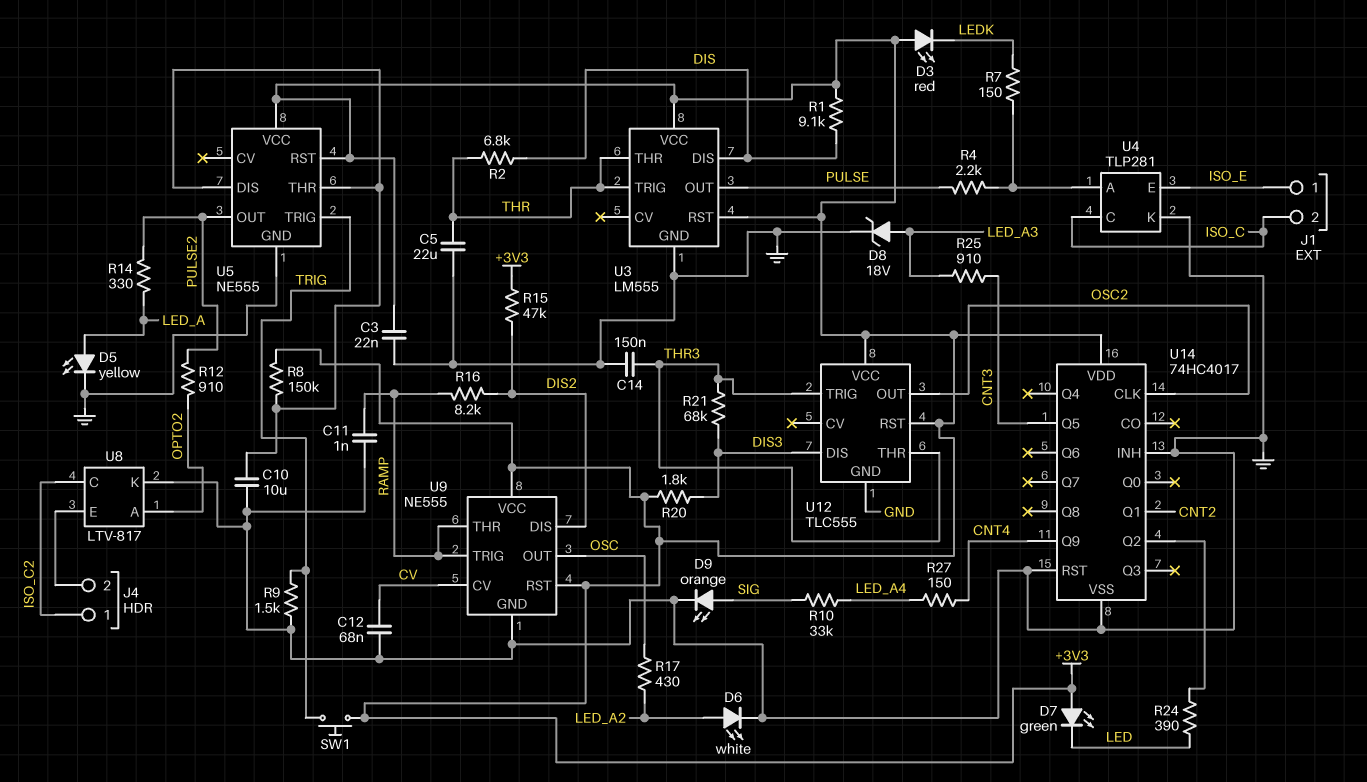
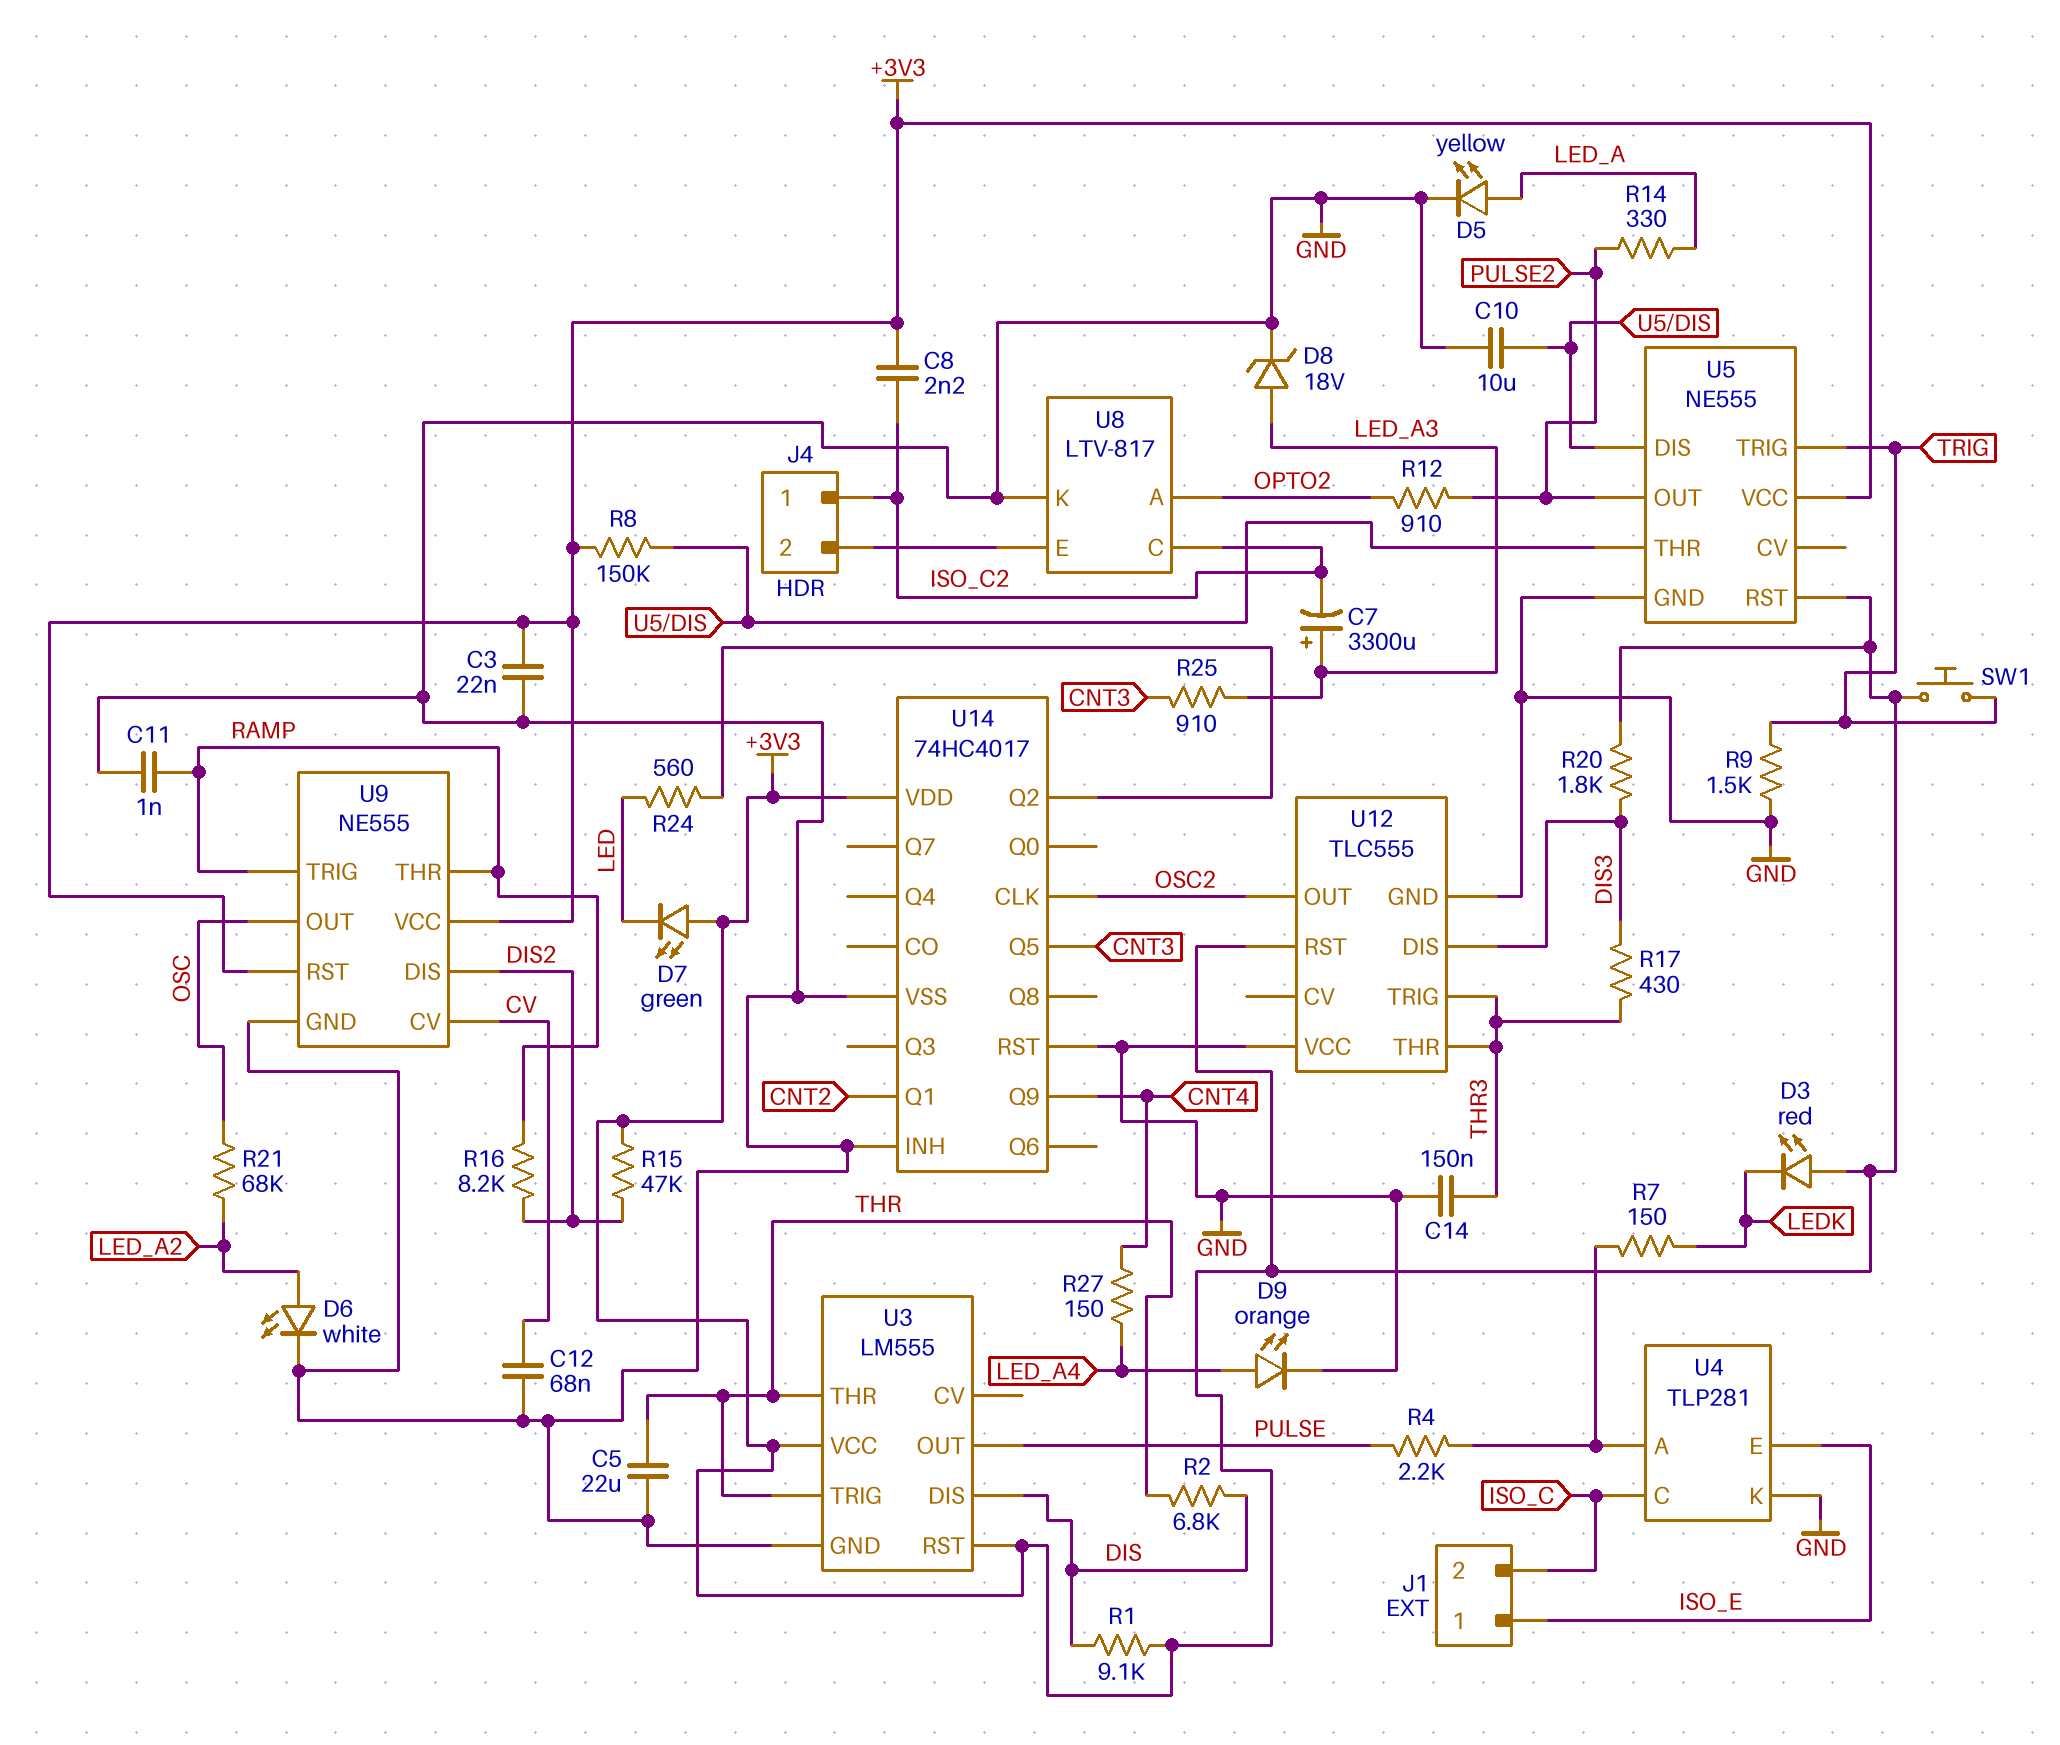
C7: none -> 3300uF (plus LED_A3, minus ISO_C2)
C8: none -> 2.2nF (+3V3, ISO_C2)
D9: LED orange (A SIG, K GND) -> LED orange (A LED_A4, K GND)
R10: 33k (LED_A4, SIG) -> none
R17: 430 (LED_A2, OSC) -> 430 (DIS3, THR3)
R21: 68k (DIS3, THR3) -> 68k (LED_A2, OSC)
R24: 390 (LED, U14/Q2) -> 560 (LED, U14/Q2)
U12 pin VCC: +3V3 -> GND

